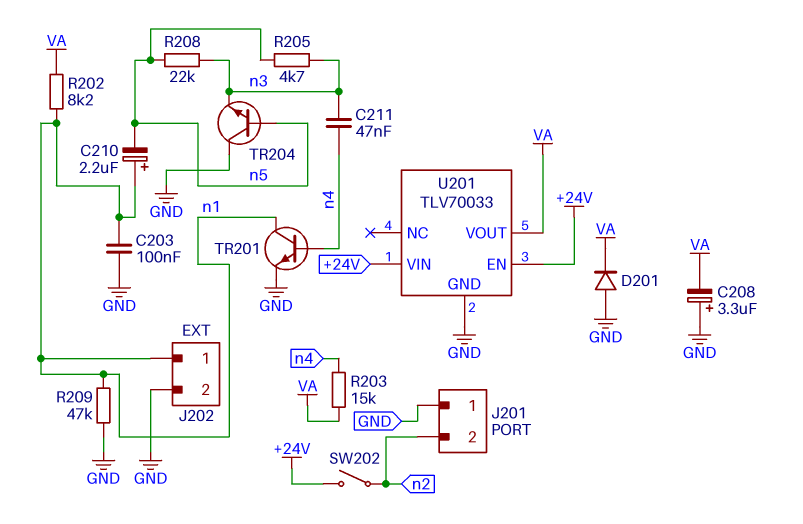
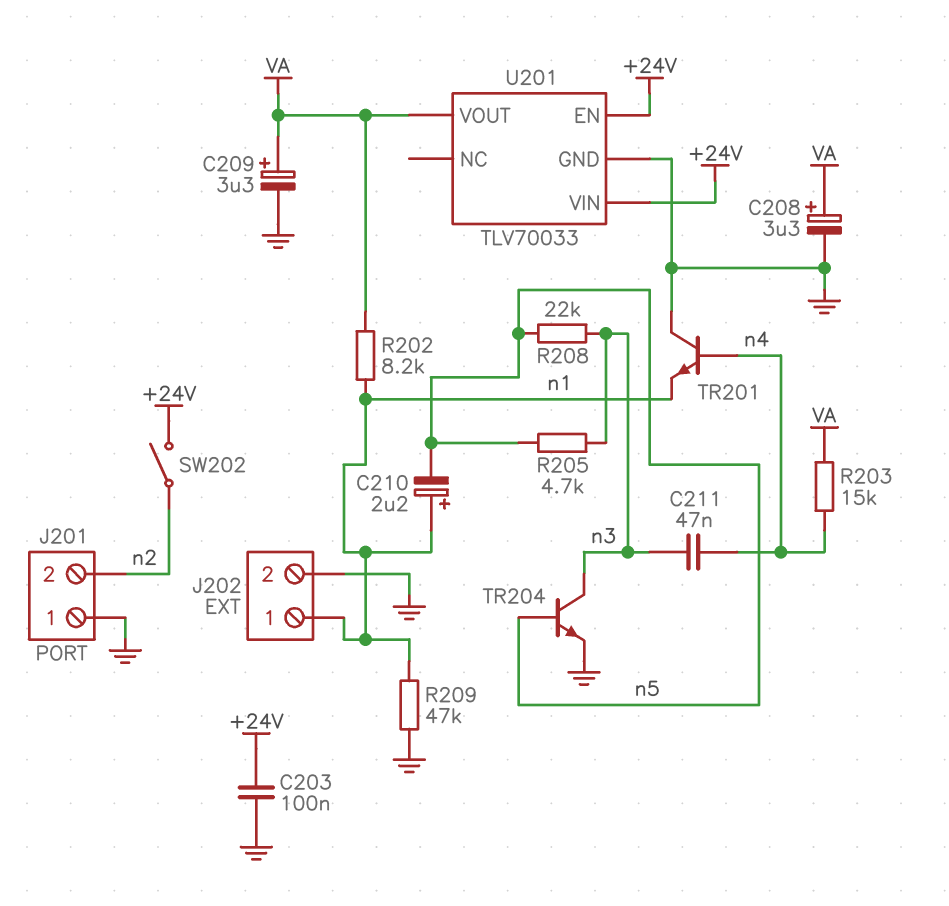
C203: 100nF (GND, n1) -> 100nF (+24V, GND)
C208: 3.3uF (plus GND, minus VA) -> 3.3uF (plus VA, minus GND)
C209: none -> 3.3uF (plus VA, minus GND)
D201: diode (A GND, K VA) -> none
TR201: NPN (B n4, C n1, E GND) -> NPN (B n4, C GND, E n1)
TR204: NPN (B n5, C GND, E n3) -> NPN (B n5, C n3, E GND)

